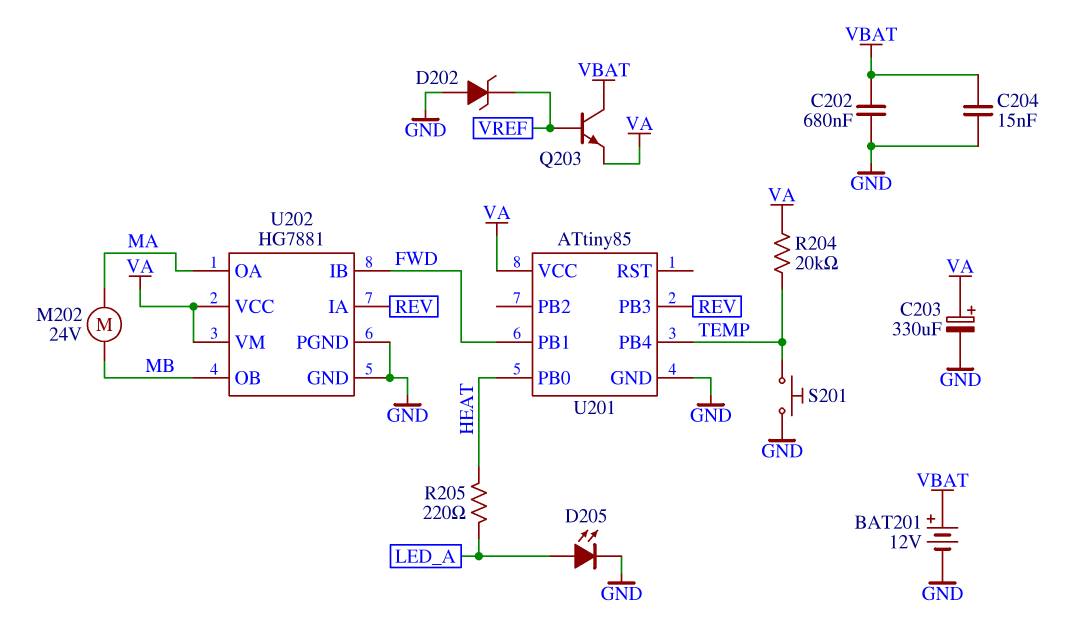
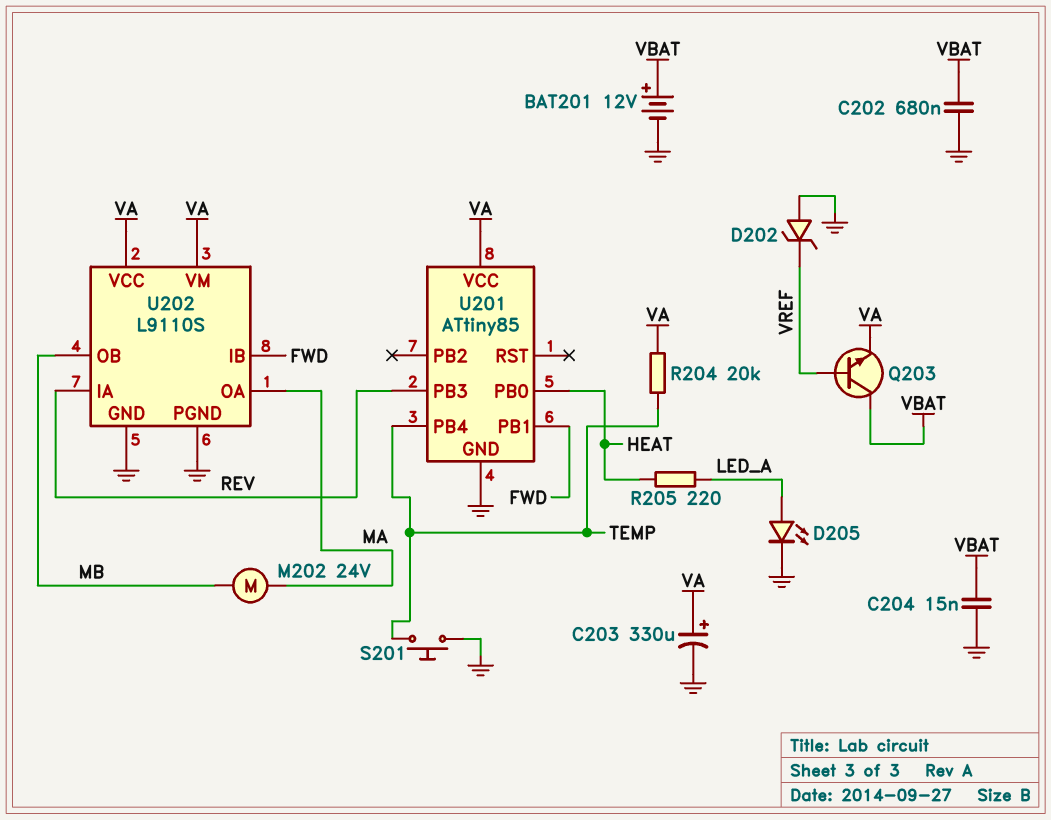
U202: HG7881 -> L9110S

